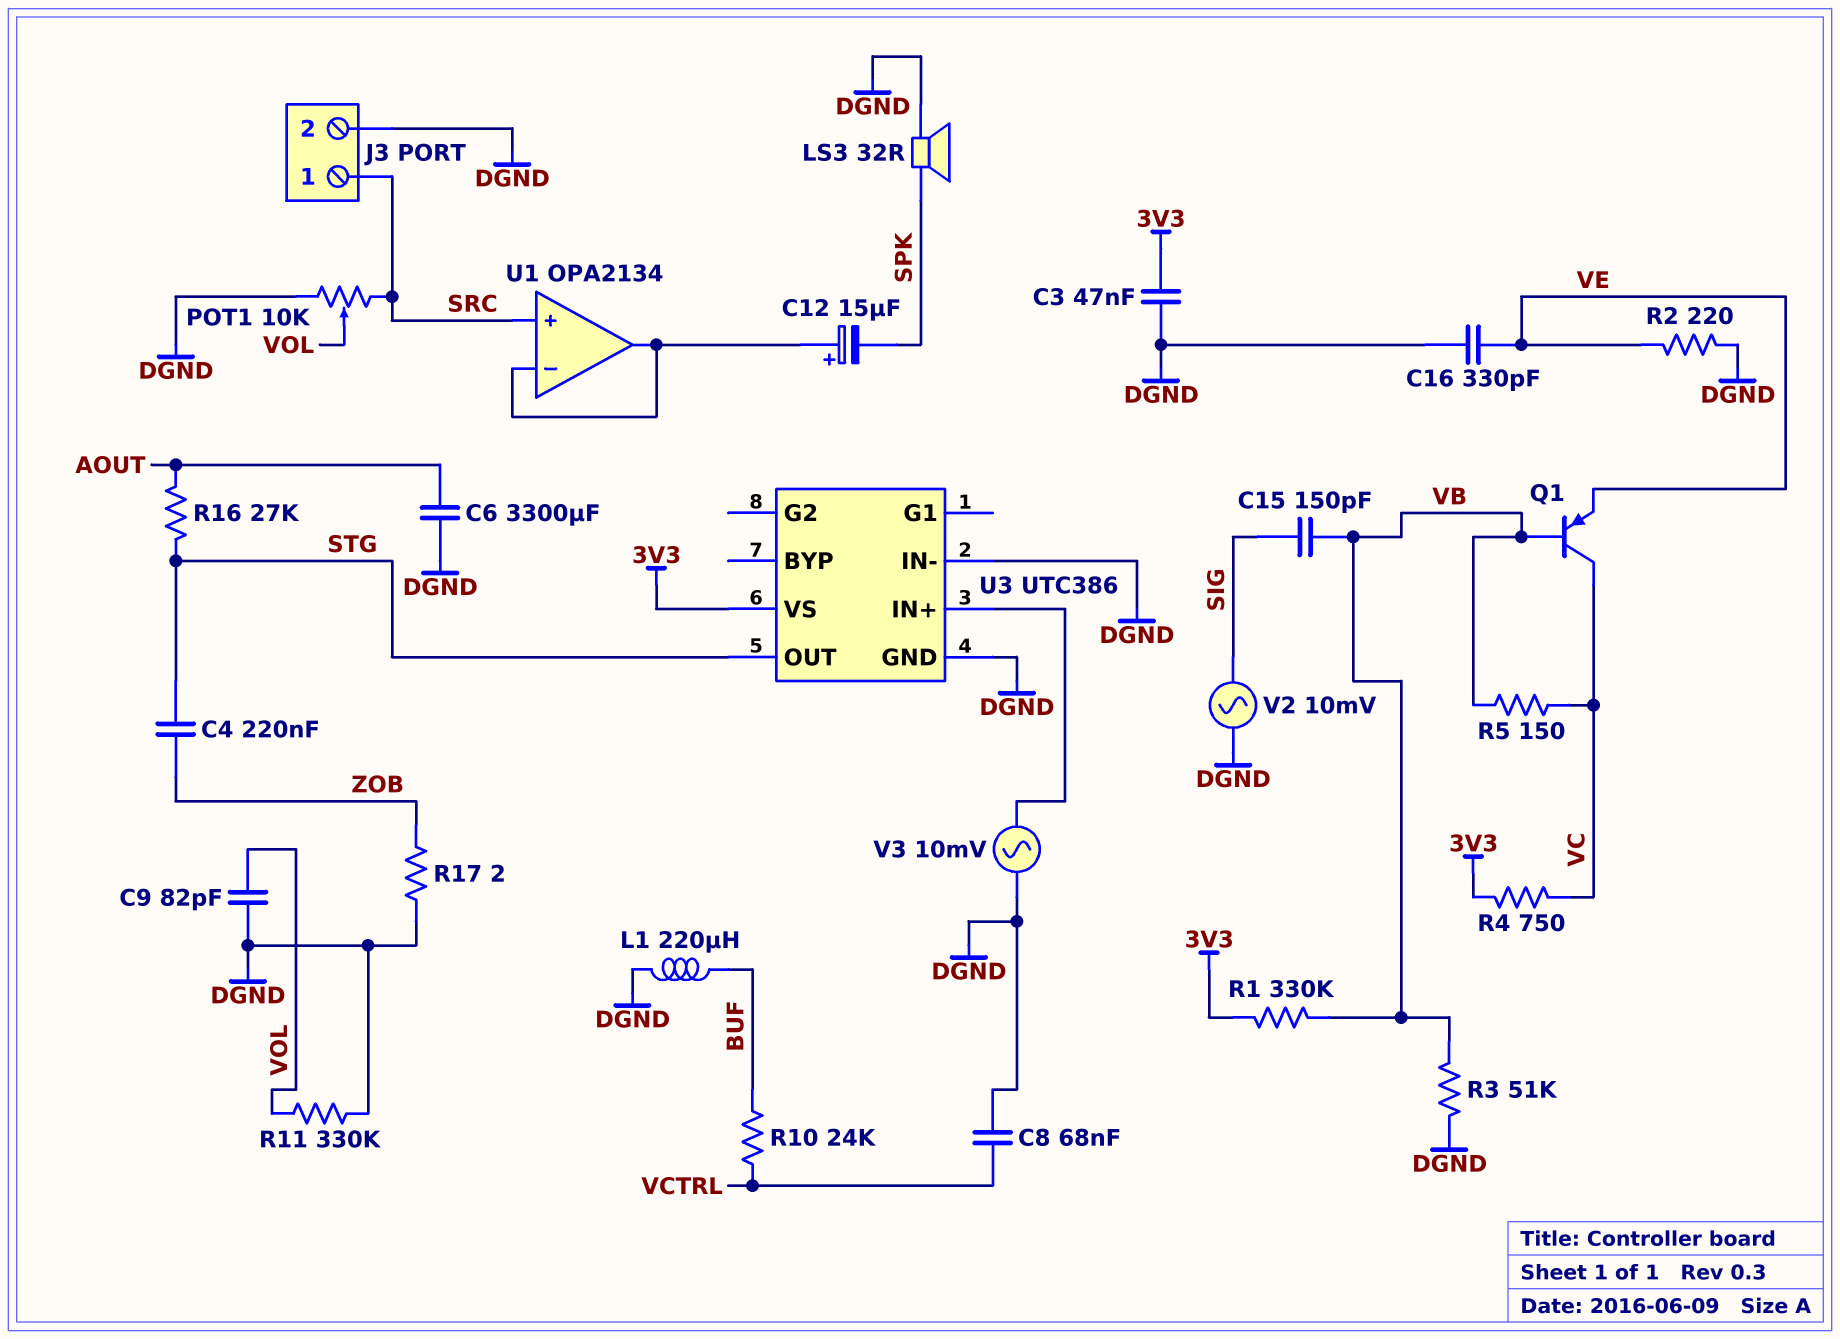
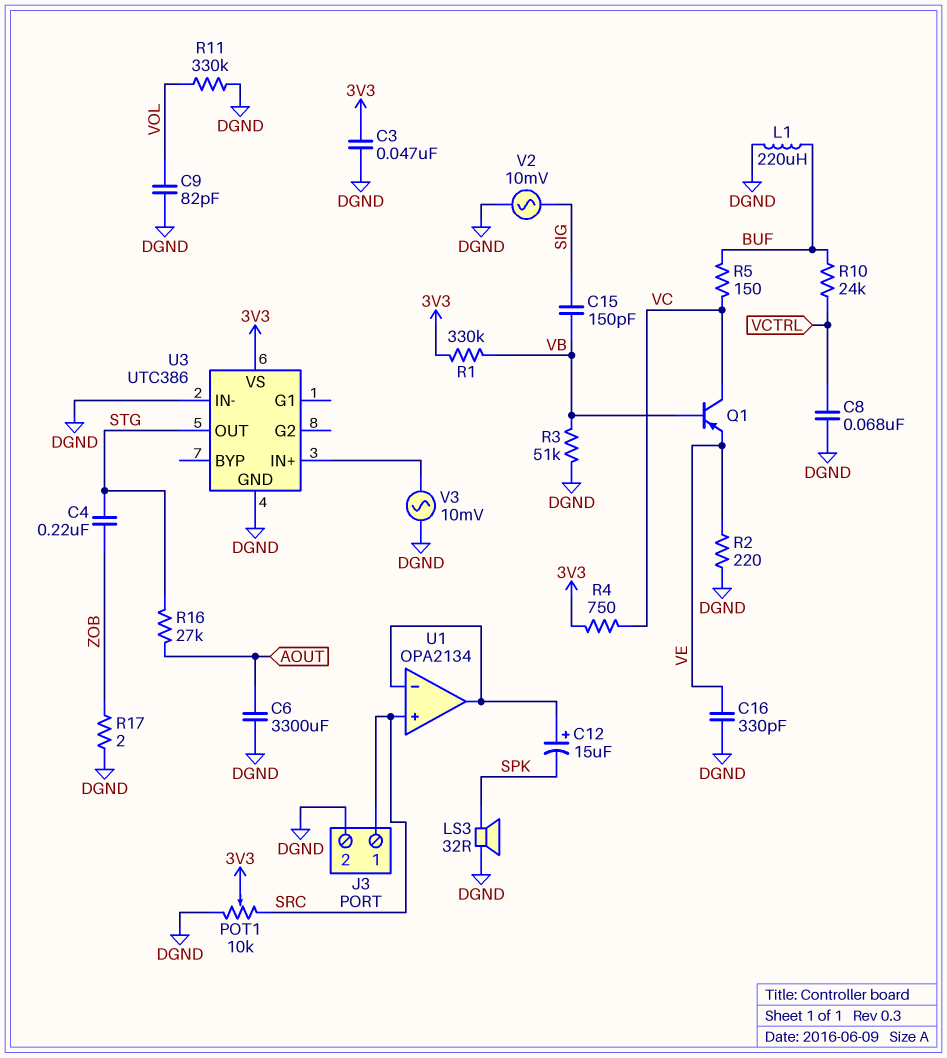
POT1: 10k (DGND, SRC, wiper VOL) -> 10k (DGND, SRC, wiper 3V3)
R5: 150 (VB, VC) -> 150 (BUF, VC)

